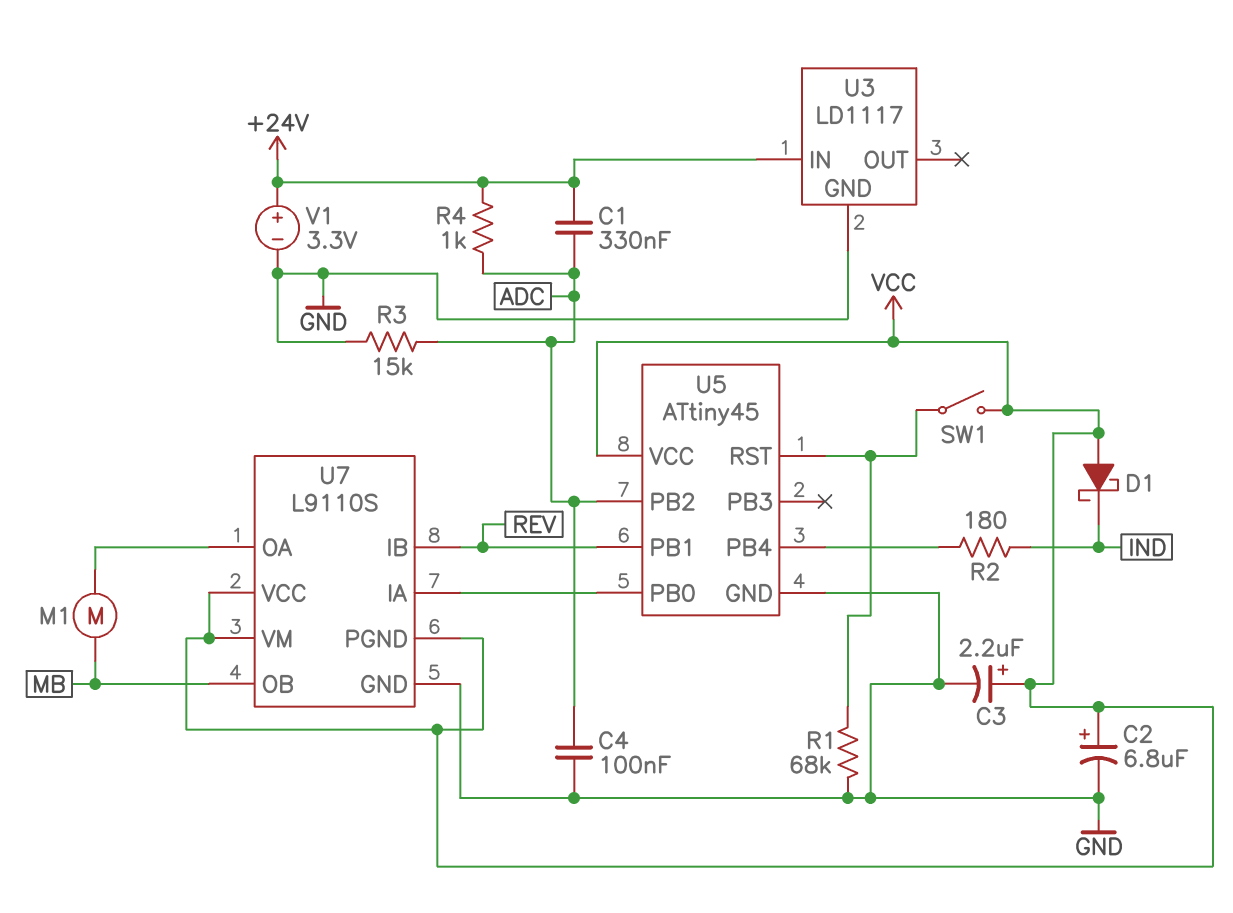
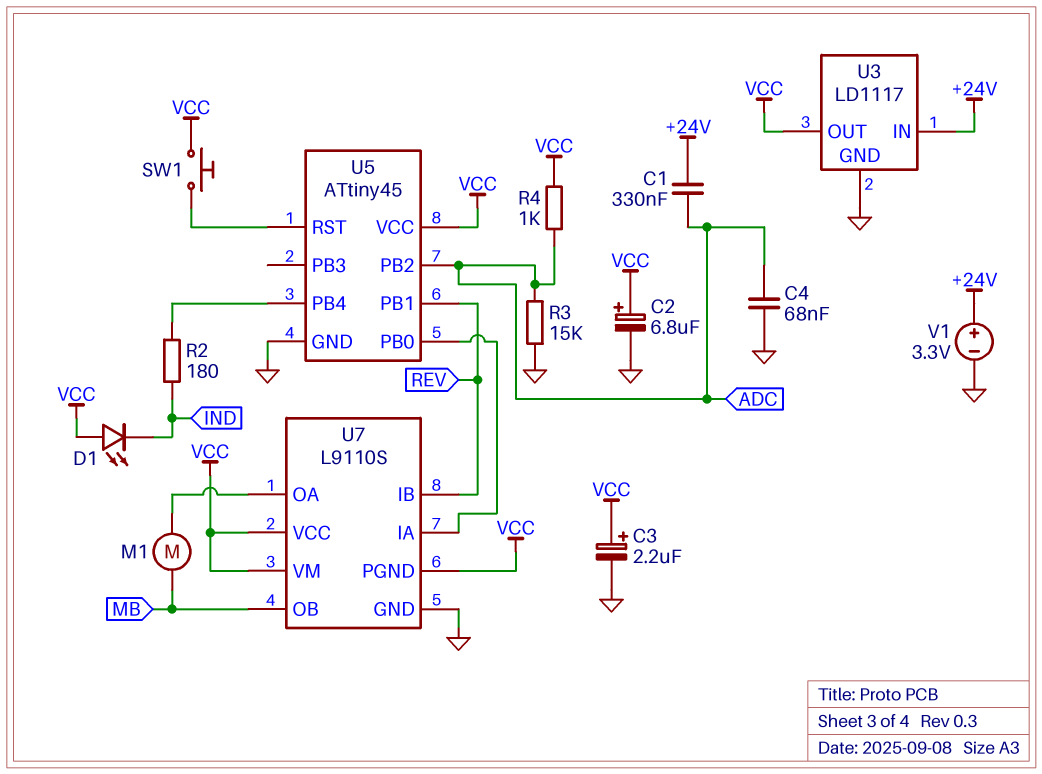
C4: 100nF (ADC, GND) -> 68nF (ADC, GND)
D1: schottky (A VCC, K IND) -> LED (A VCC, K IND)
R1: 68k (GND, U5/RST) -> none
R4: 1k (+24V, ADC) -> 1k (ADC, VCC)
SW1: switch (U5/RST, VCC) -> button (U5/RST, VCC)
U3 pin OUT: none -> VCC

